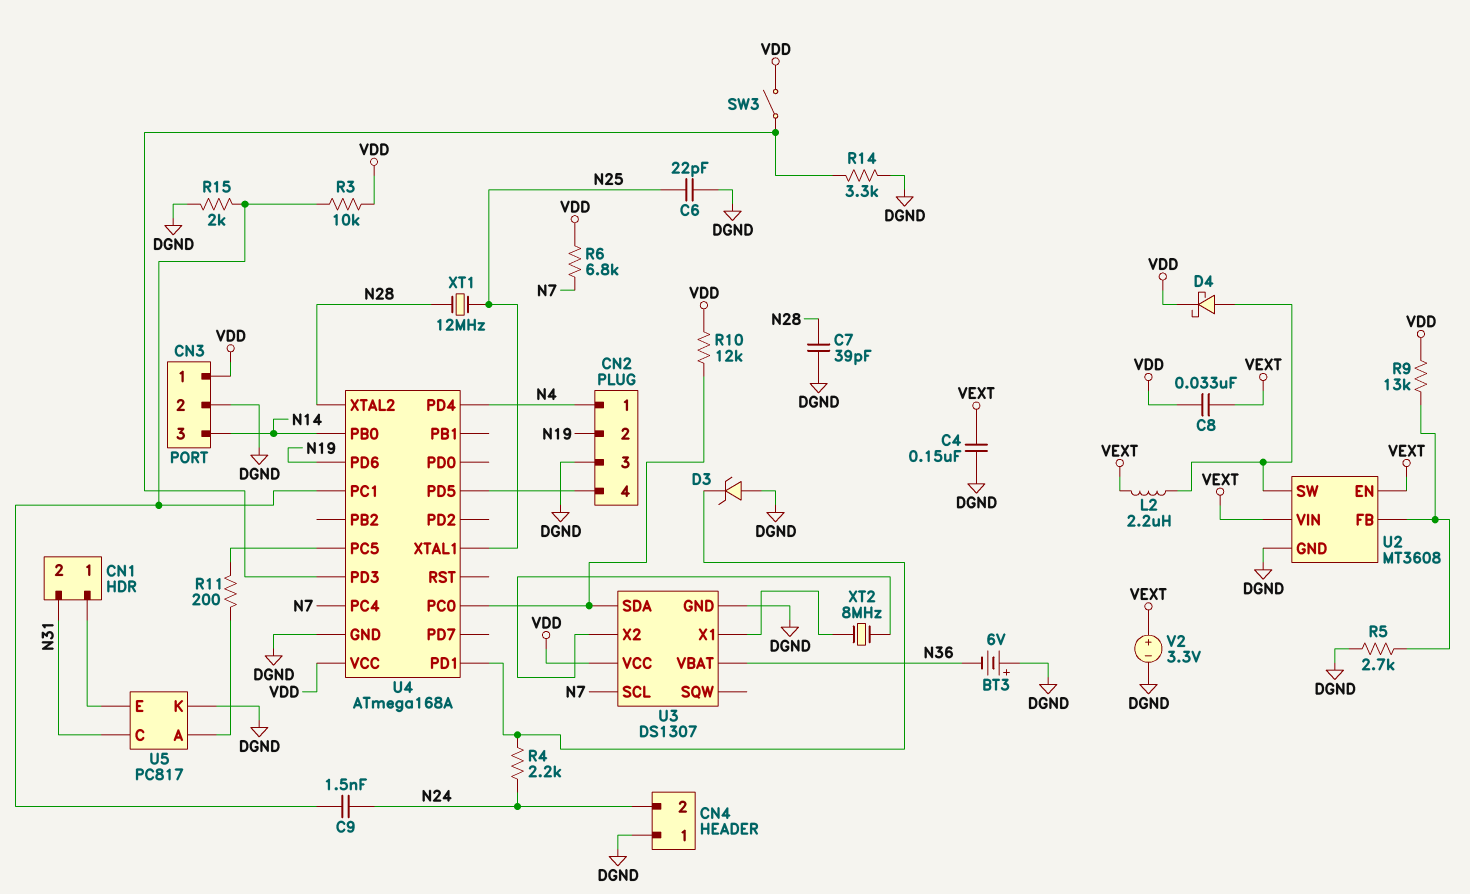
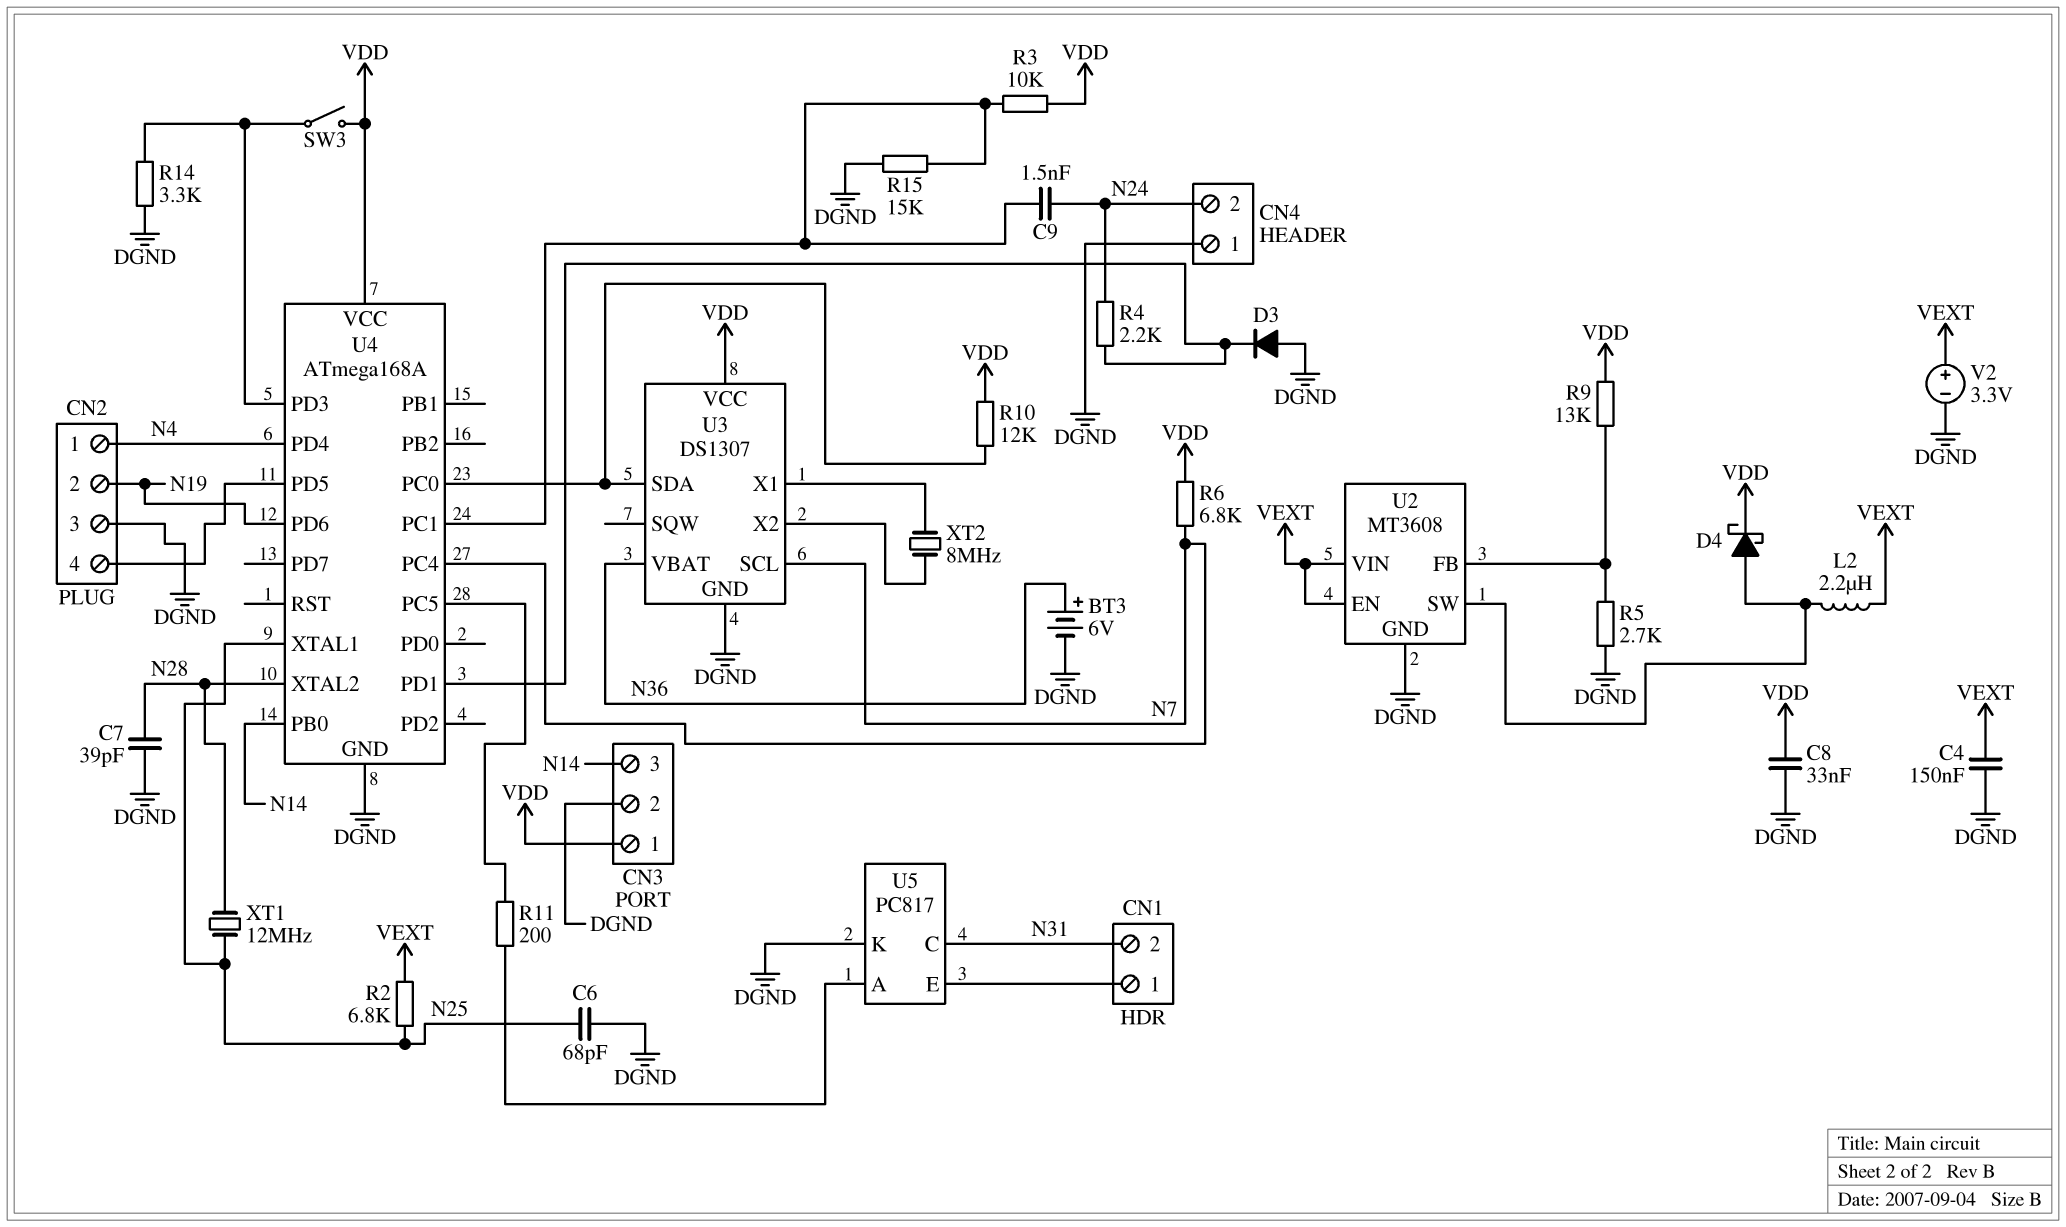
BT3: 6V (plus DGND, minus N36) -> 6V (plus N36, minus DGND)
C6: 22pF (DGND, N25) -> 68pF (DGND, N25)
C8: 33nF (VDD, VEXT) -> 33nF (DGND, VDD)
D3: zener (A DGND, K U4/PD1) -> diode (A DGND, K U4/PD1)
R2: none -> 6.8k (N25, VEXT)
R15: 2k (DGND, U4/PC1) -> 15k (DGND, U4/PC1)

